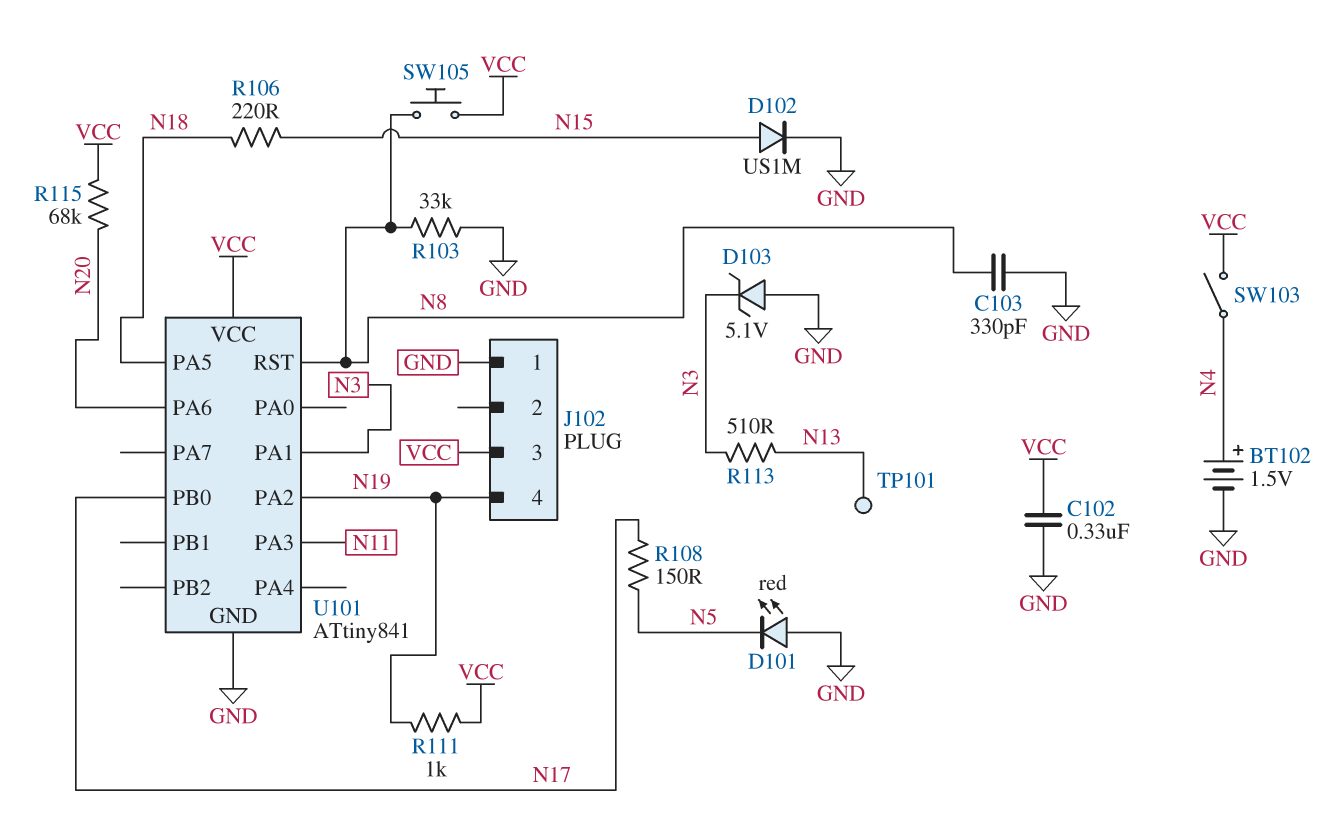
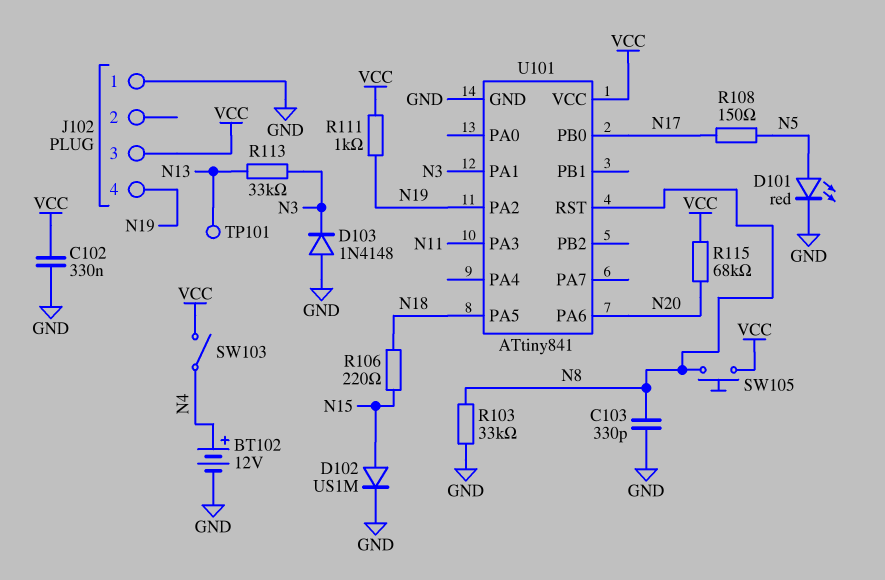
BT102: 1.5V (plus N4, minus GND) -> 12V (plus N4, minus GND)
D101: LED red (A GND, K N5) -> LED red (A N5, K GND)
D103: zener 5.1V (A GND, K N3) -> diode 1N4148 (A GND, K N3)
R113: 510 (N3, N13) -> 33k (N3, N13)

